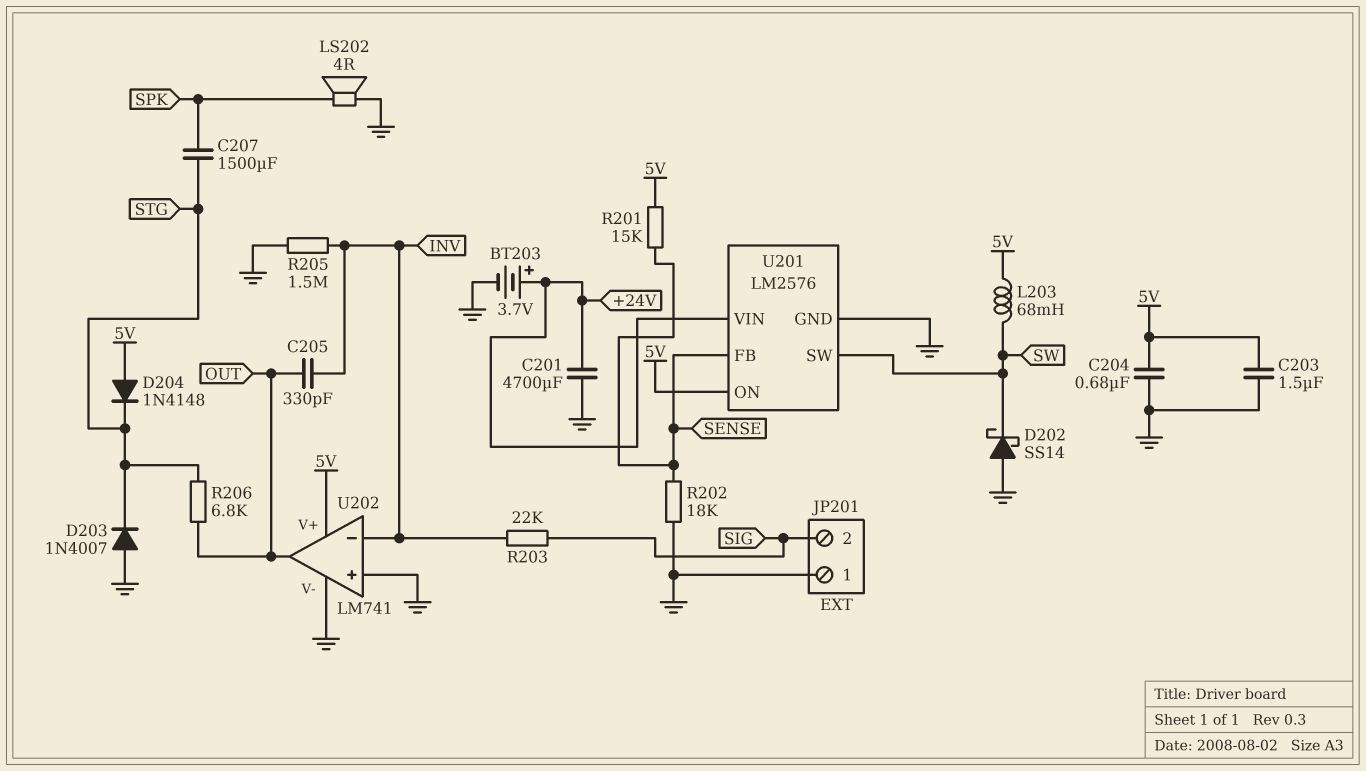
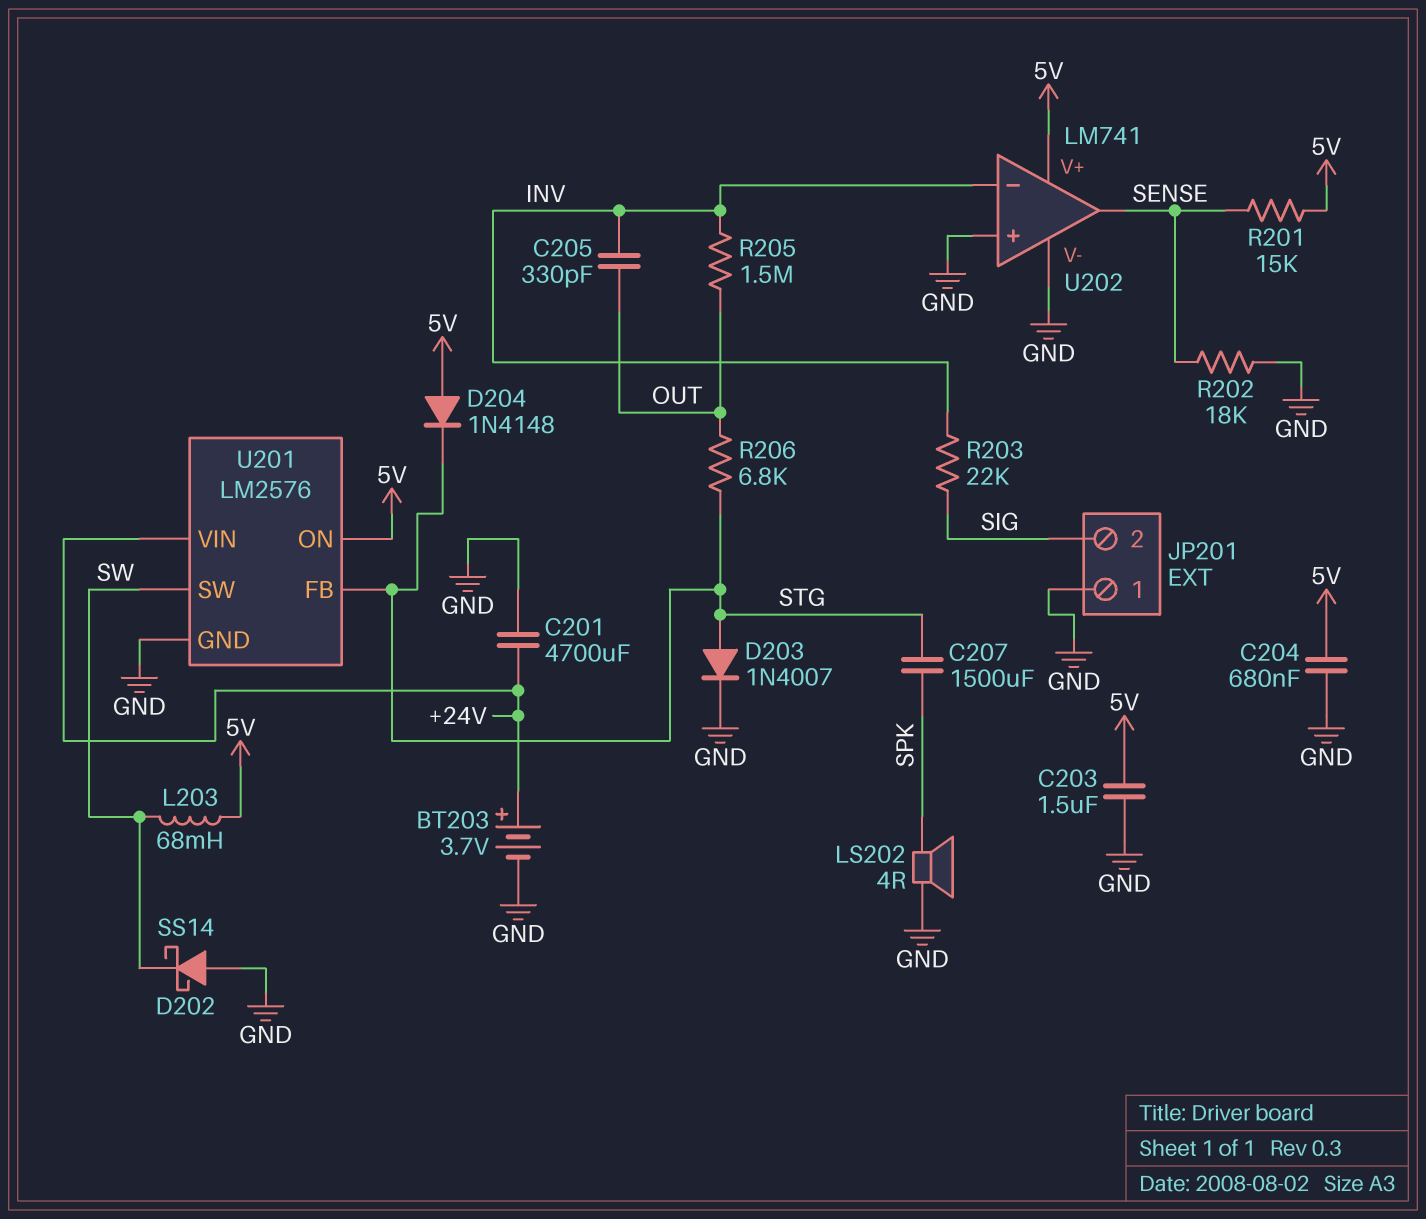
D203: diode 1N4007 (A GND, K STG) -> diode 1N4007 (A STG, K GND)
R205: 1.5M (GND, INV) -> 1.5M (INV, OUT)
U201 pin FB: SENSE -> STG
U202 pin out: OUT -> SENSE

